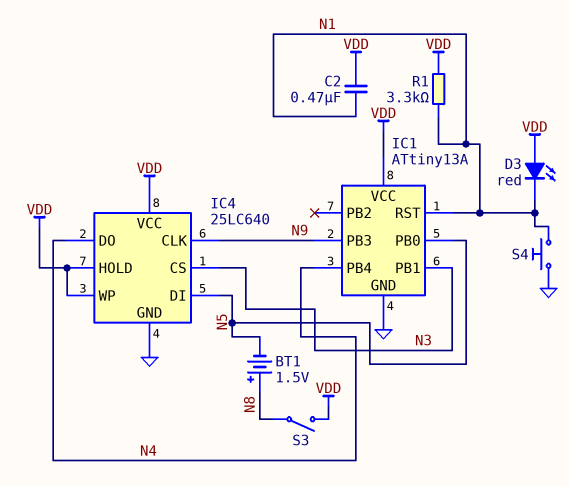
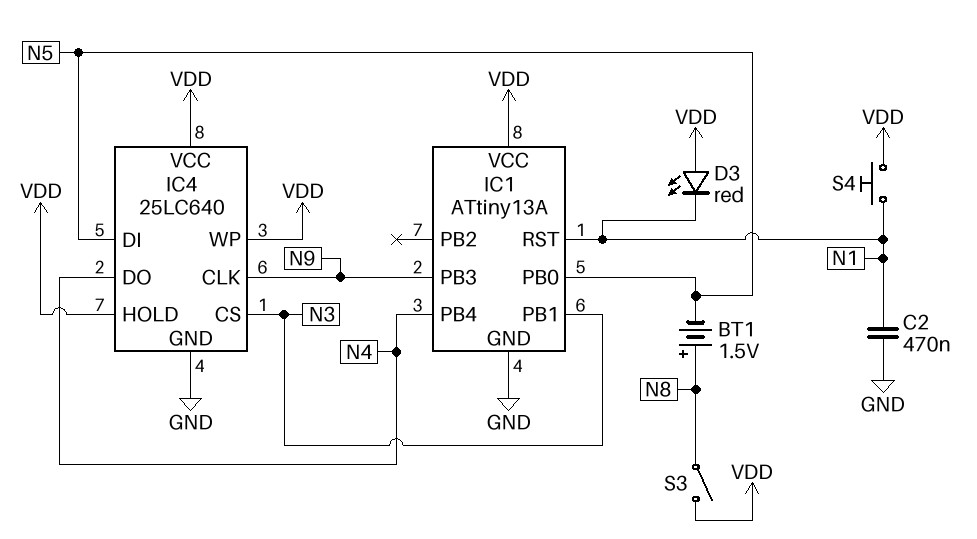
C2: 470nF (N1, VDD) -> 470nF (GND, N1)
R1: 3.3k (N1, VDD) -> none
S4: button (GND, N1) -> button (N1, VDD)

